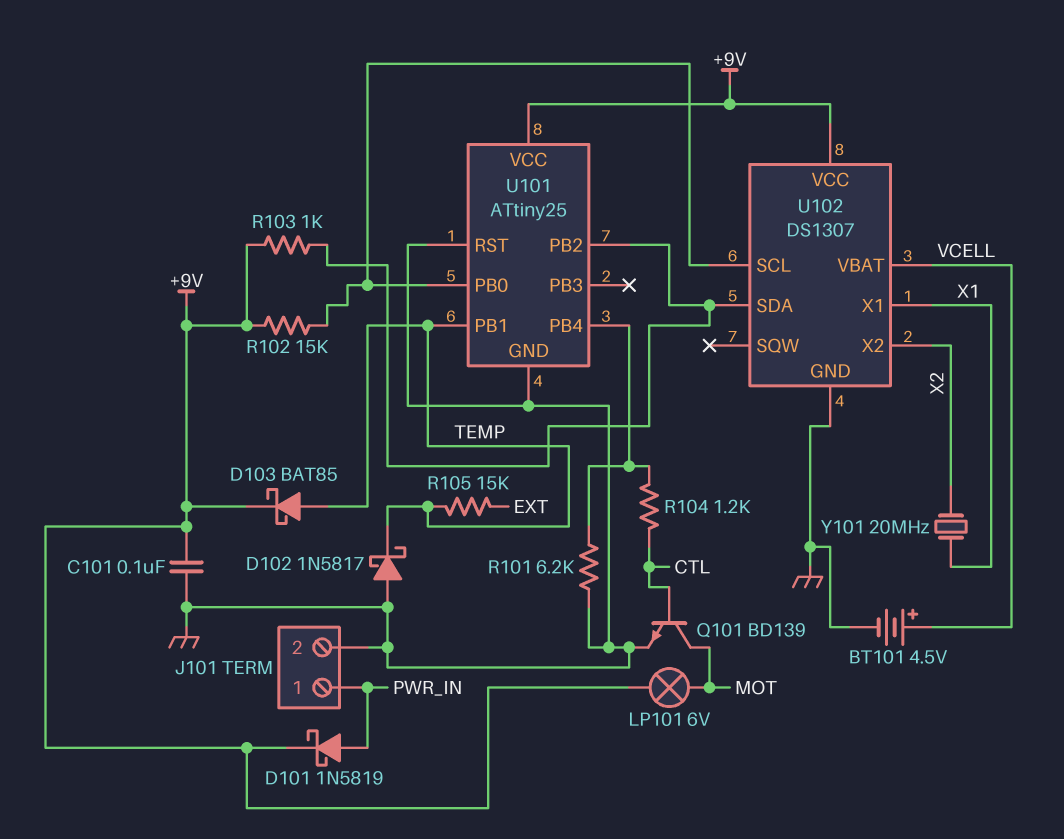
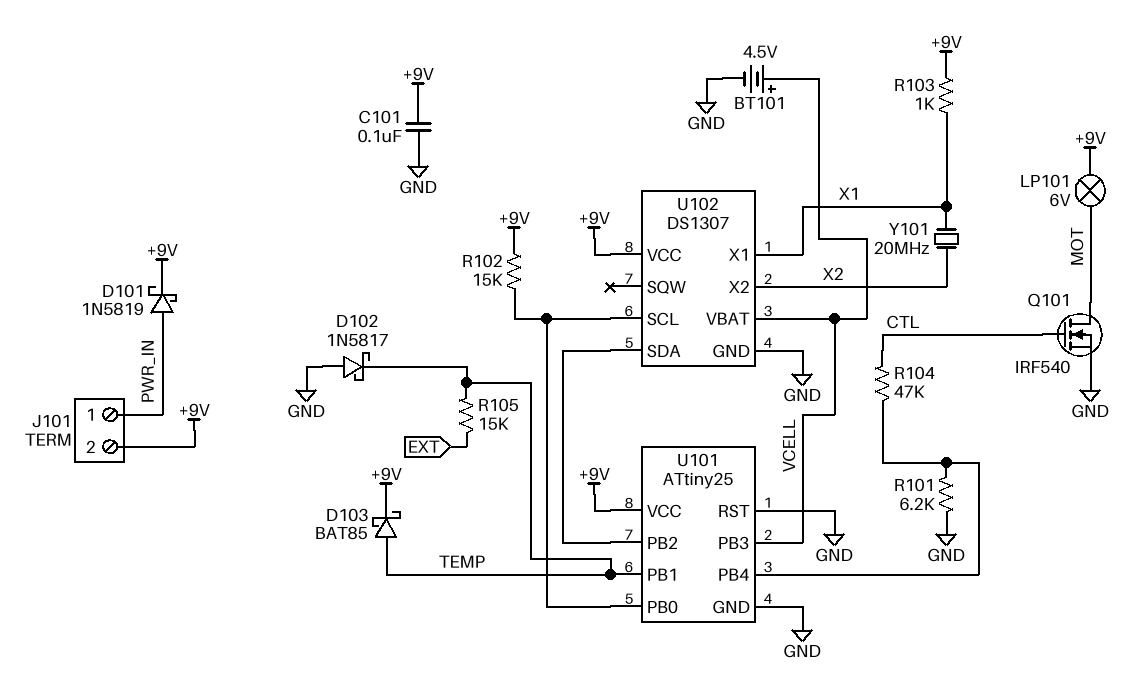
J101 pin 2: GND -> +9V
Q101: NPN BD139 (B CTL, C MOT, E GND) -> NMOS IRF540 (G CTL, D MOT, S GND)
R103: 1k (+9V, U101/PB2) -> 1k (+9V, X1)
R104: 1.2k (CTL, U101/PB4) -> 47k (CTL, U101/PB4)
U101 pin PB3: none -> VCELL

